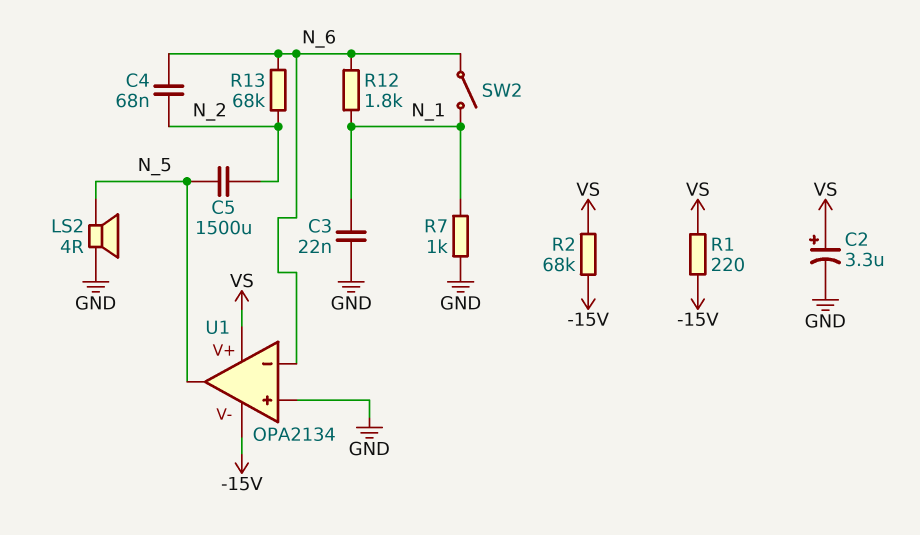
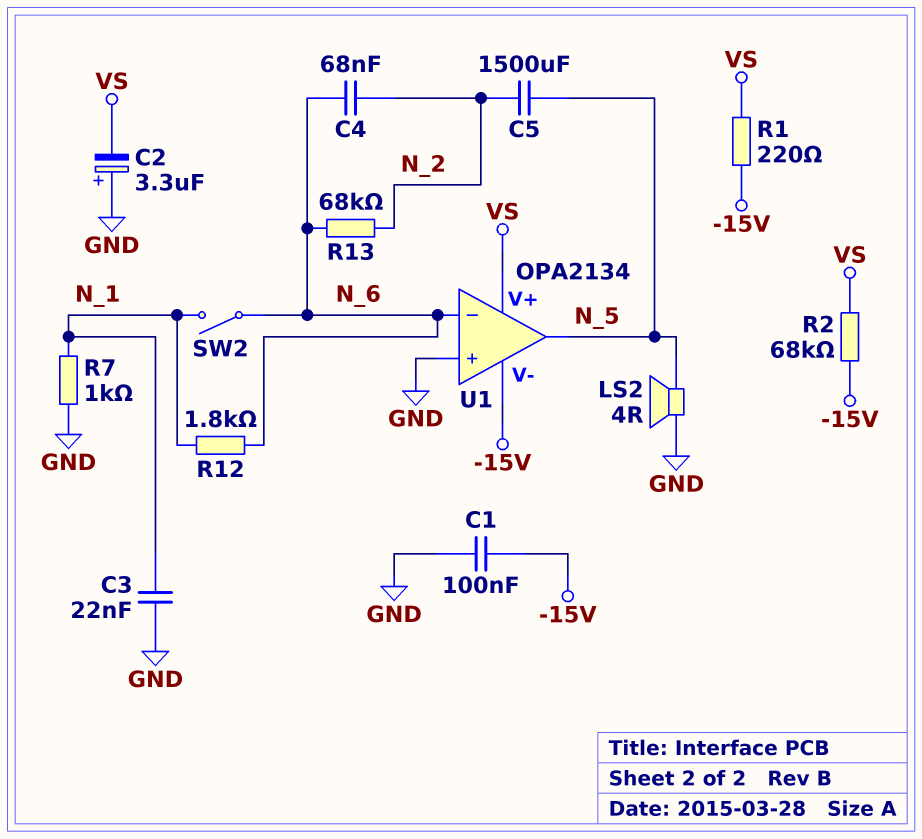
C1: none -> 100nF (-15V, GND)
C2: 3.3uF (plus VS, minus GND) -> 3.3uF (plus GND, minus VS)

